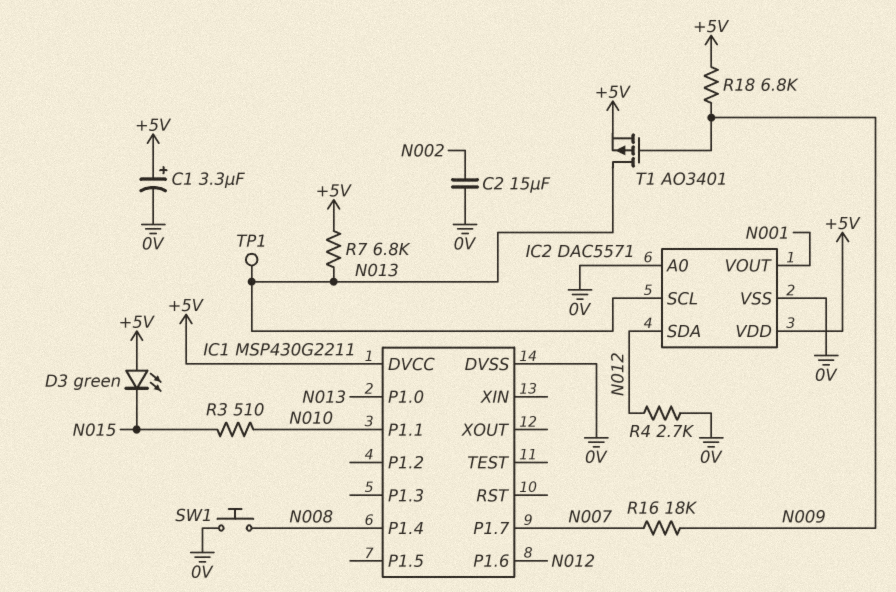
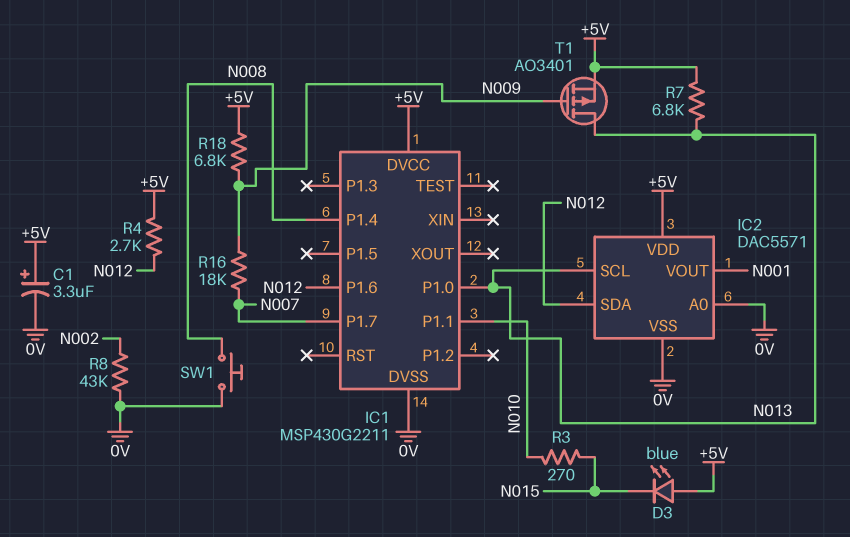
C2: 15uF (0V, N002) -> none
D3: LED green (A +5V, K N015) -> LED blue (A +5V, K N015)
R3: 510 (N010, N015) -> 270 (N010, N015)
R4: 2.7k (0V, N012) -> 2.7k (+5V, N012)
R8: none -> 43k (0V, N002)
TP1: test point (N013) -> none

